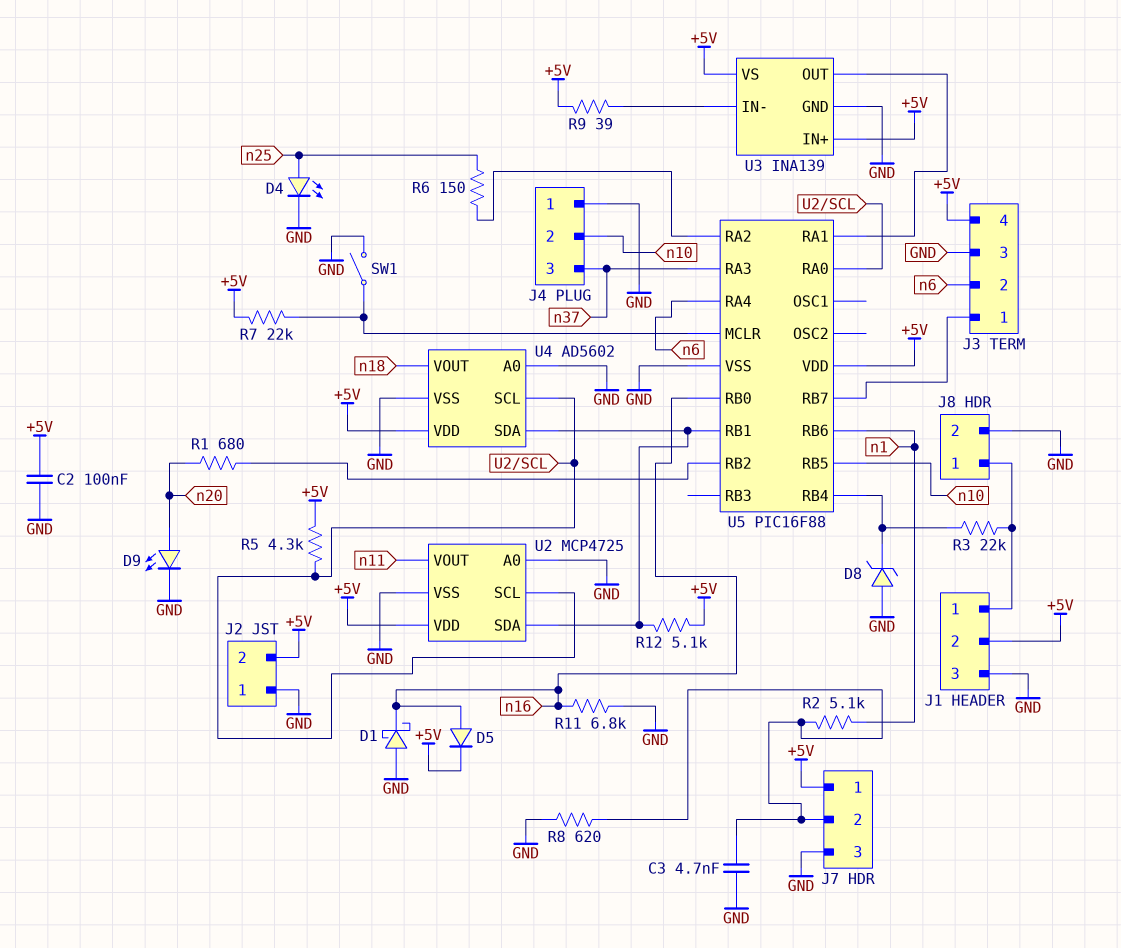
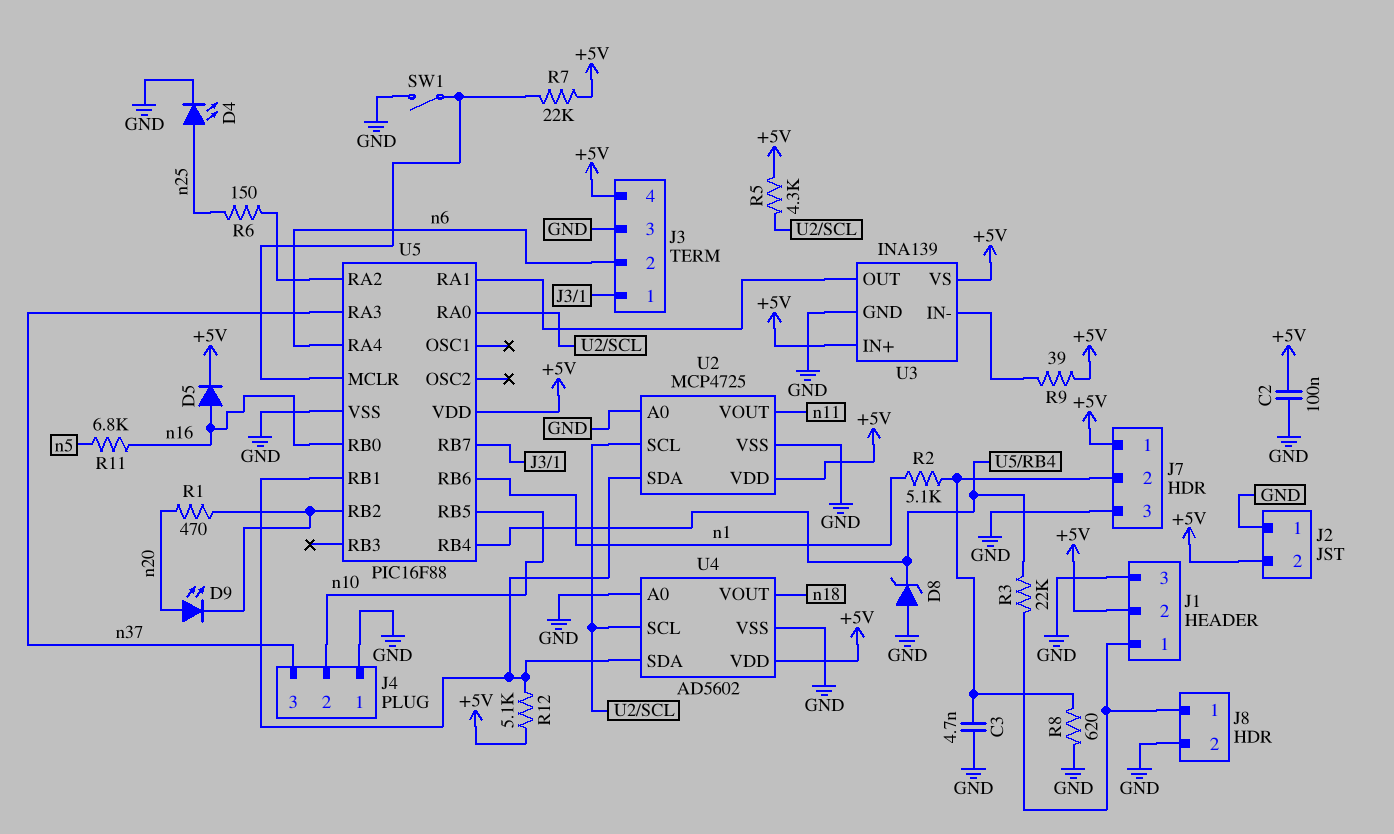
D1: schottky (A GND, K n16) -> none
D9: LED (A n20, K GND) -> LED (A n20, K U5/RB2)
R1: 680 (U5/RB2, n20) -> 470 (U5/RB2, n20)
R11: 6.8k (GND, n16) -> 6.8k (n5, n16)

